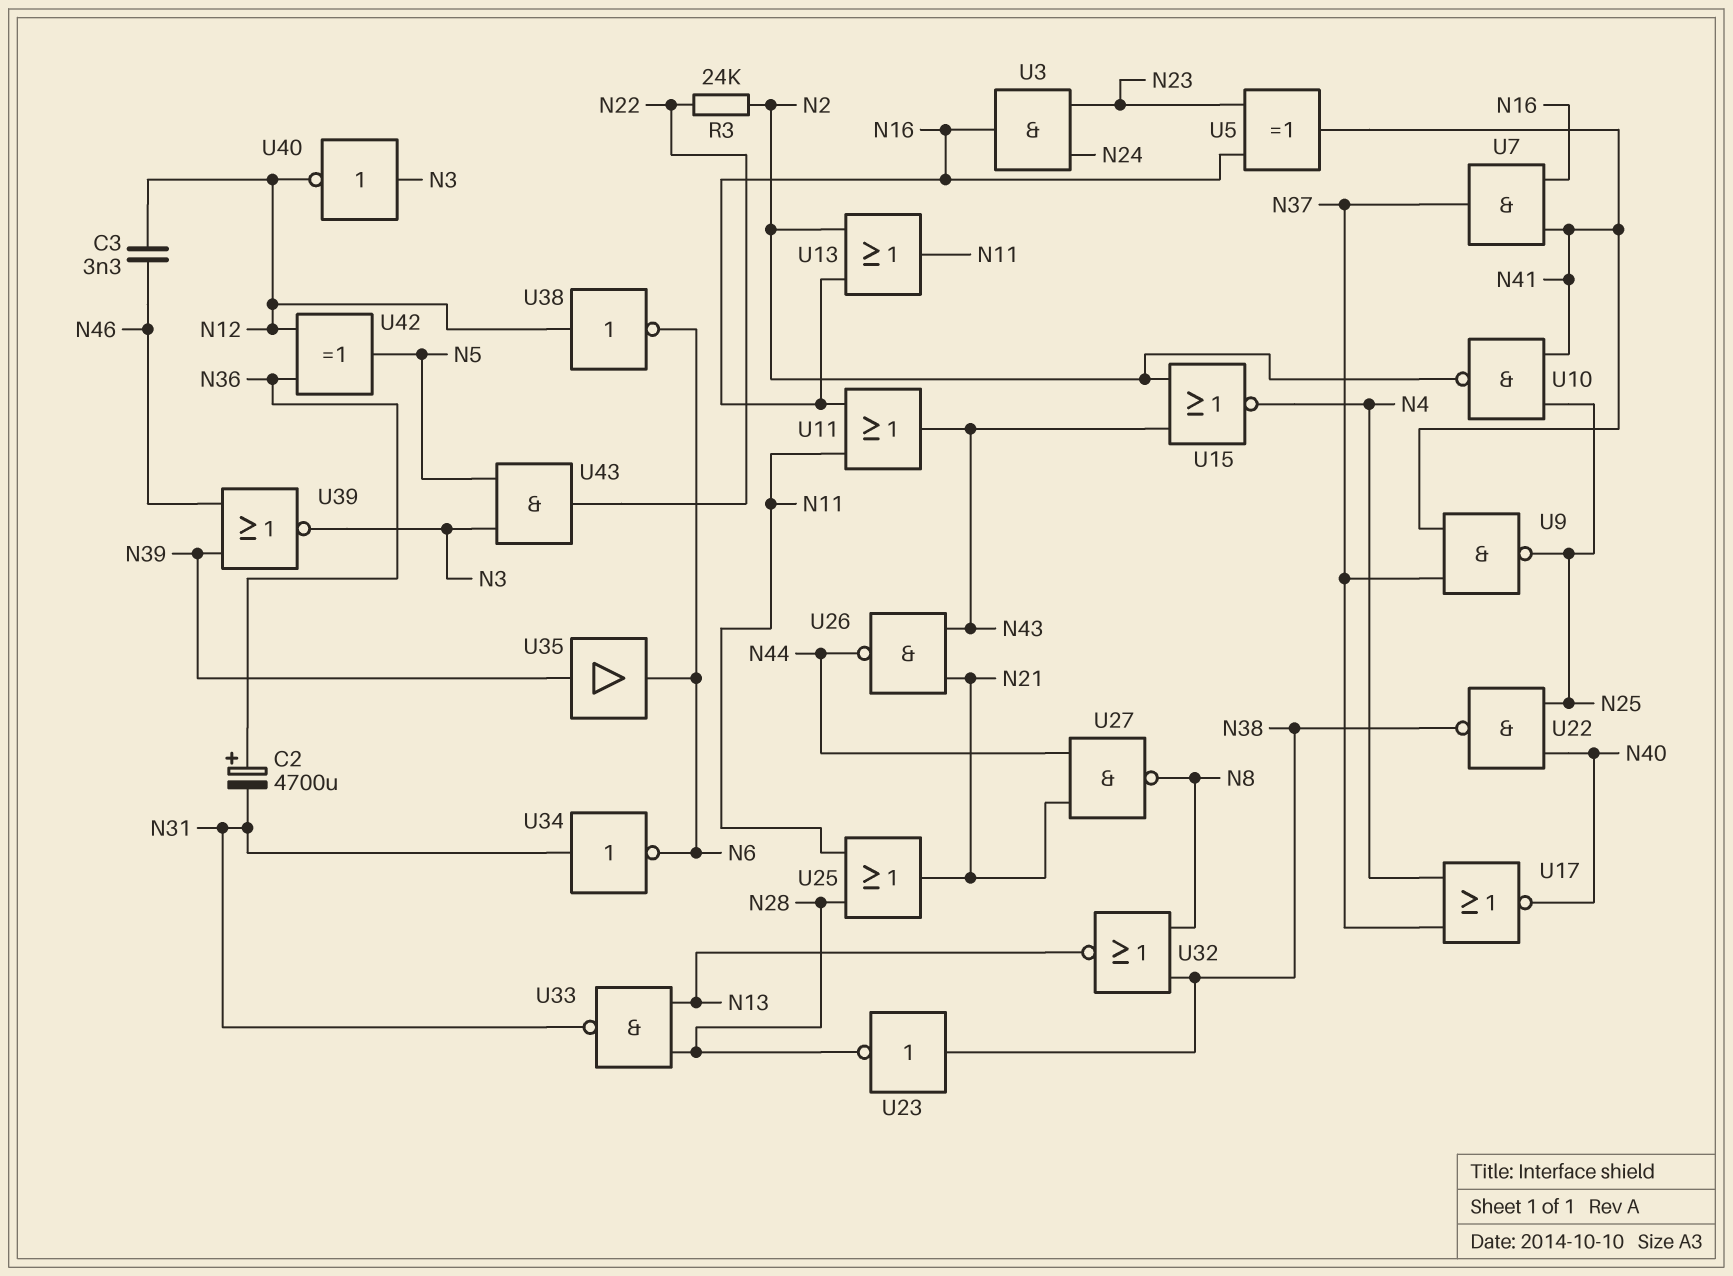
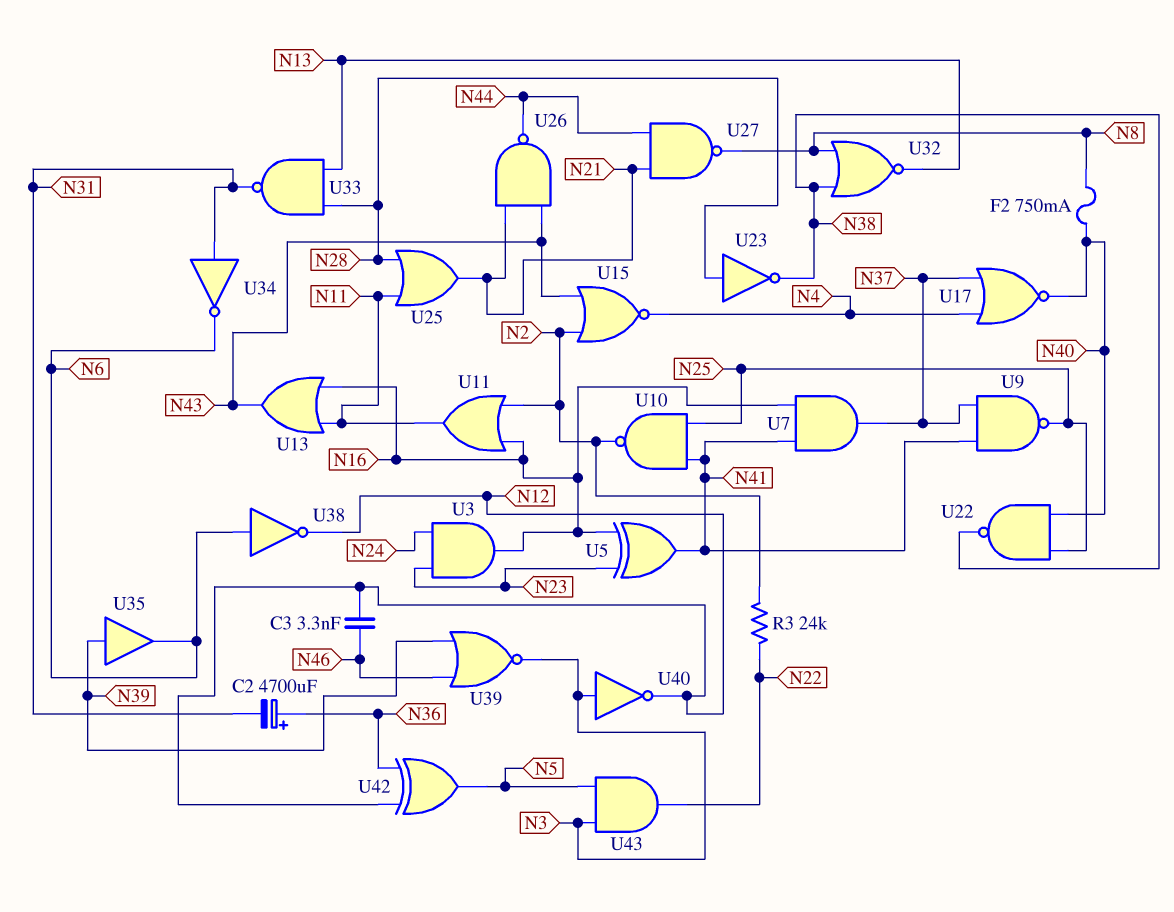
F2: none -> 750mA (N8, N40)
U11: OR (in N11, in N16, out N43) -> OR (in N2, in N16, out N11)
U13: OR (in N2, in N16, out N11) -> OR (in N11, in N16, out N43)
U23: NOT (in N38, out N28) -> NOT (in N28, out N38)
U38: NOT (in N12, out N6) -> NOT (in N6, out N12)

